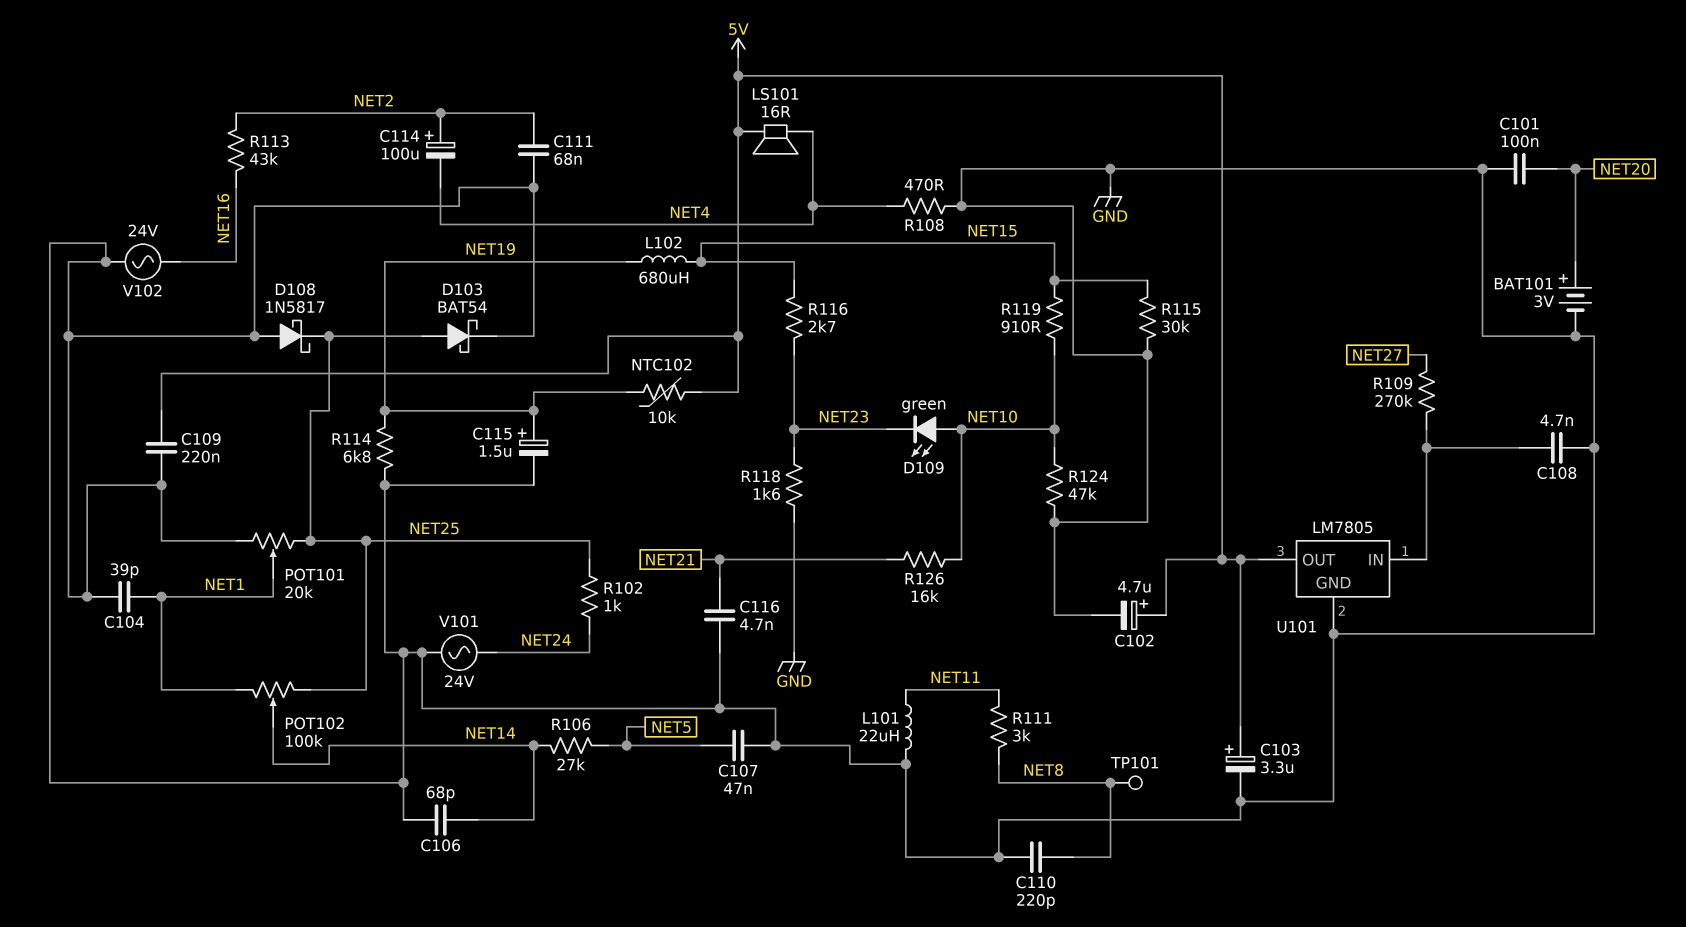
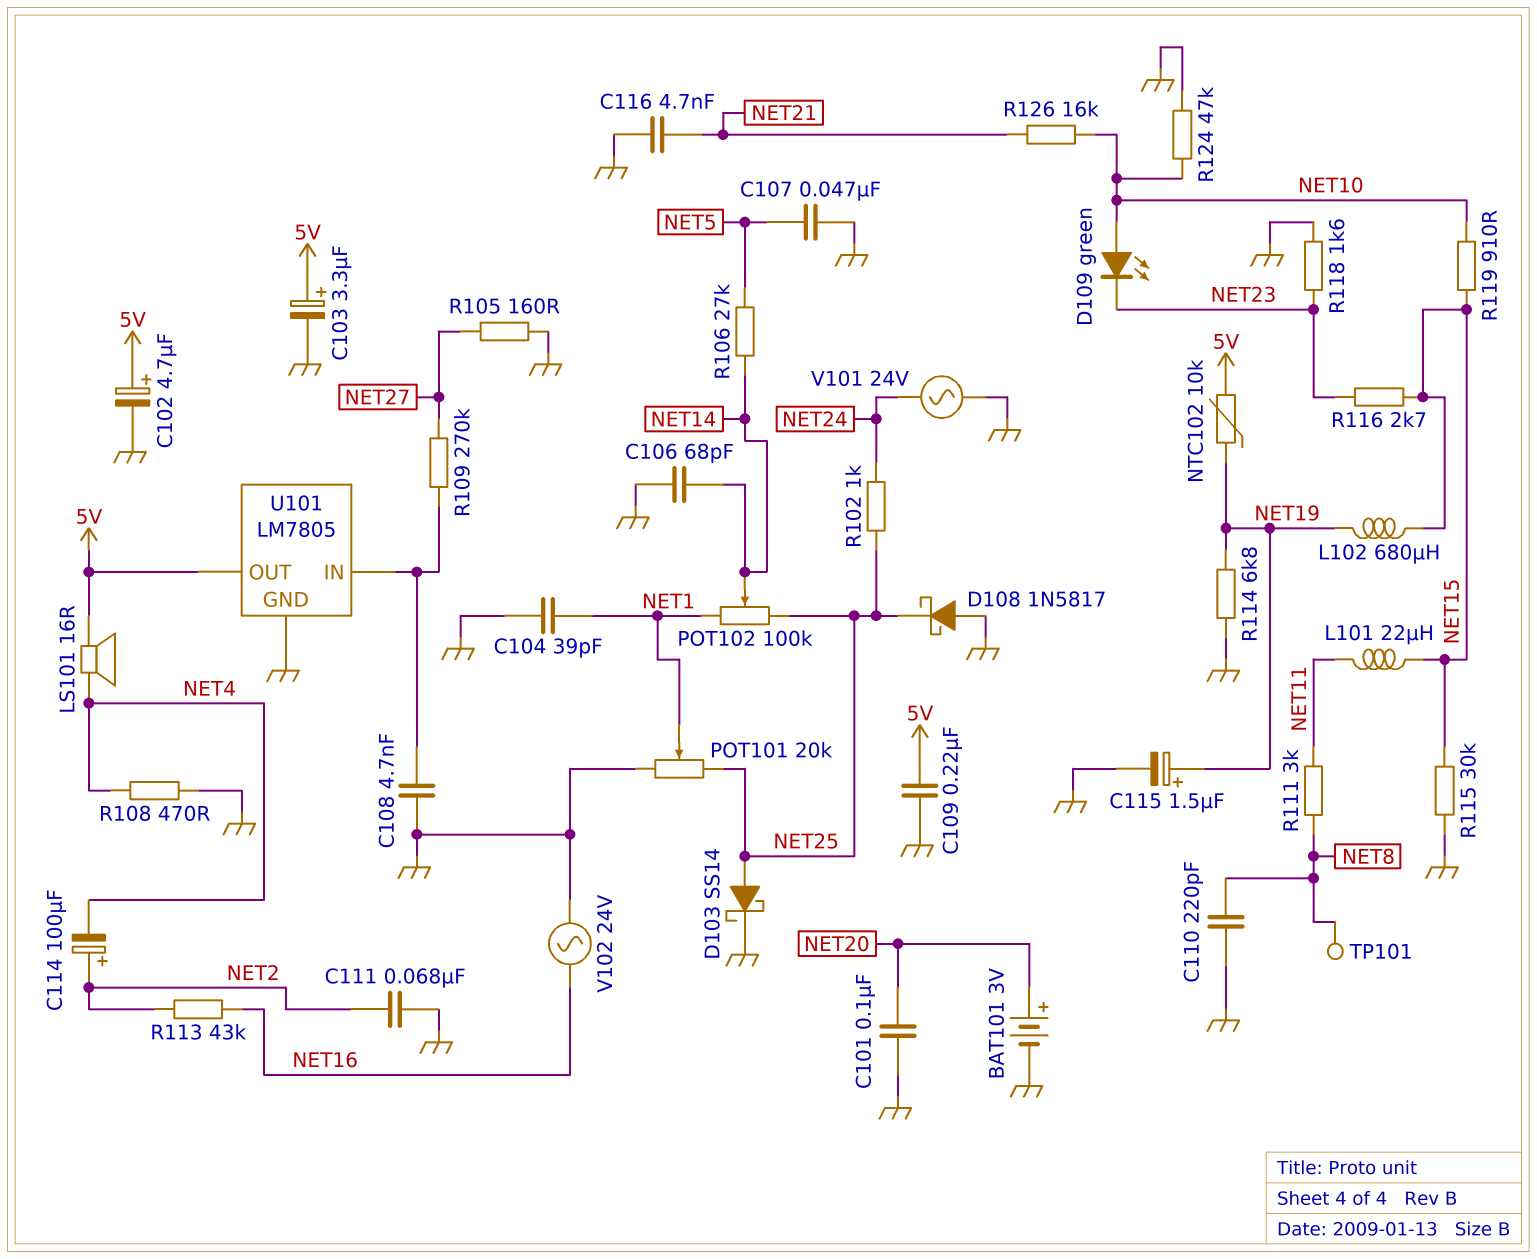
D103: schottky BAT54 (A NET25, K GND) -> schottky SS14 (A NET25, K GND)
L101: 22uH (GND, NET11) -> 22uH (NET11, NET15)
R105: none -> 160 (GND, NET27)

